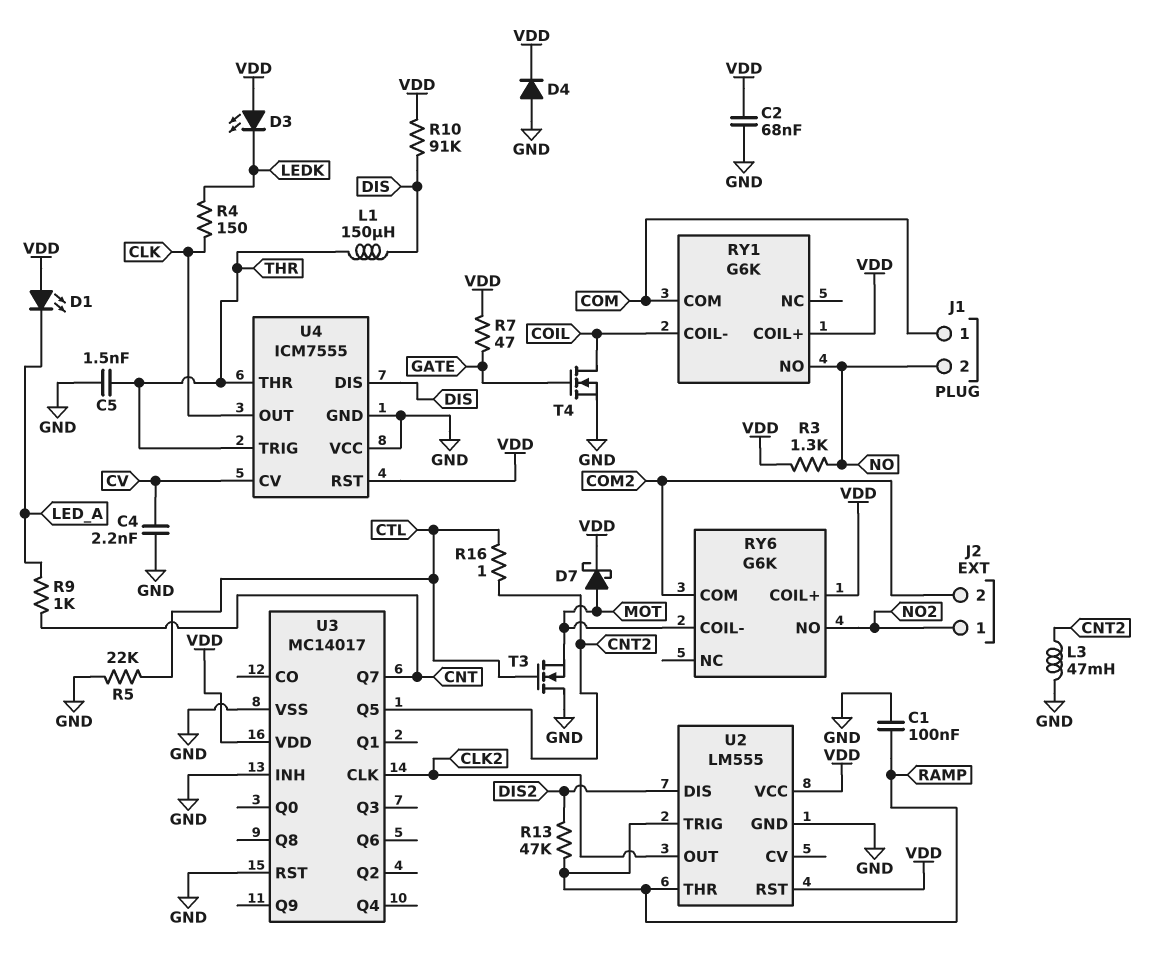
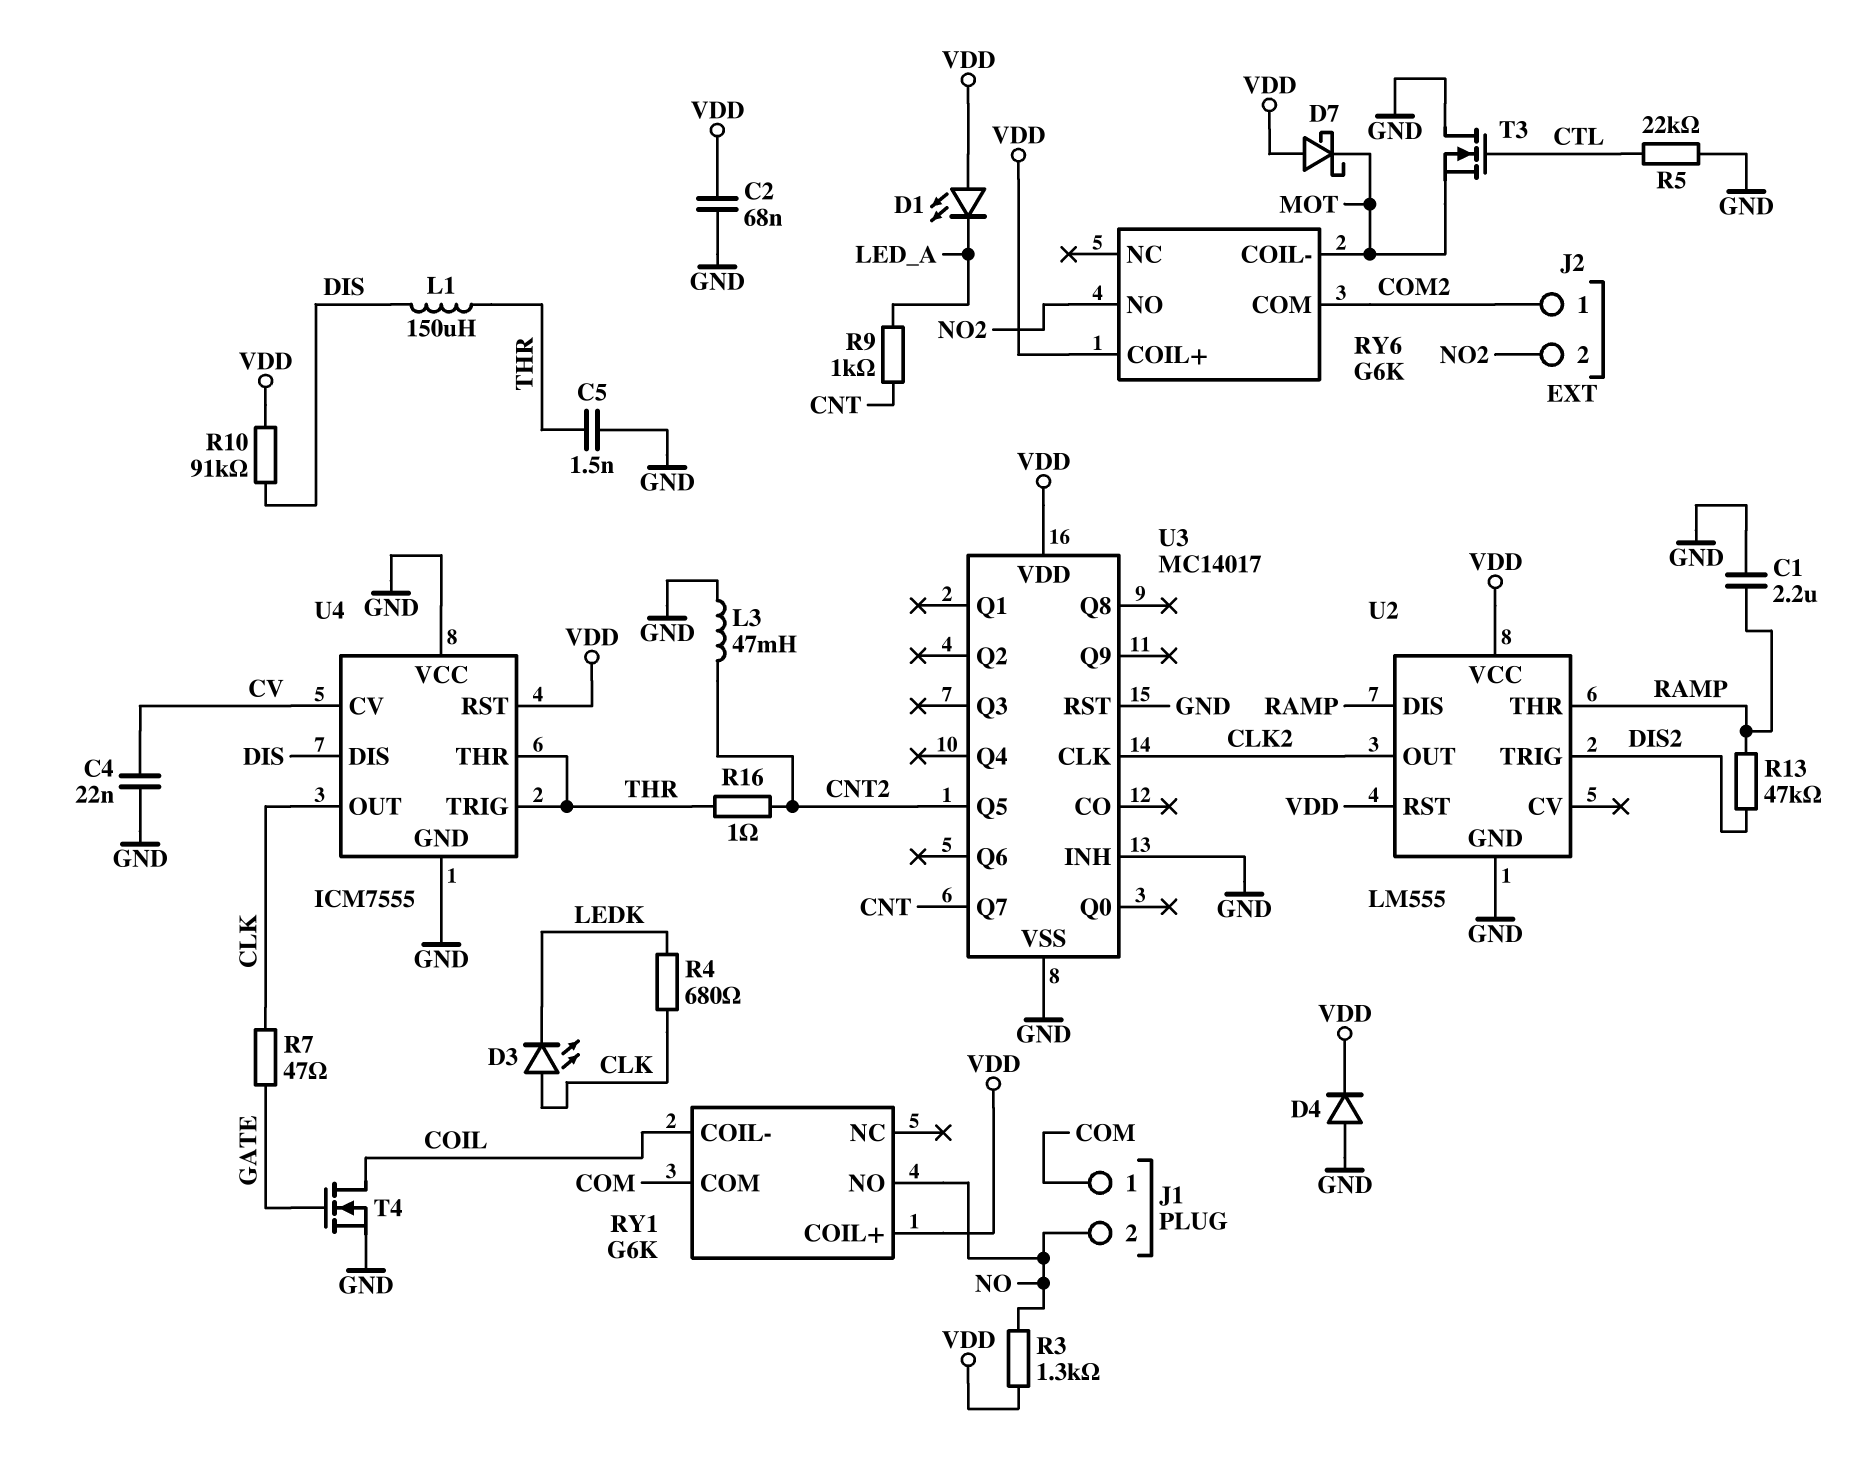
C1: 100nF (GND, RAMP) -> 2.2uF (GND, RAMP)
C4: 2.2nF (CV, GND) -> 22nF (CV, GND)
D3: LED (A VDD, K LEDK) -> LED (A CLK, K LEDK)
D7: schottky (A MOT, K VDD) -> schottky (A VDD, K MOT)
J2 pin 1: NO2 -> COM2
J2 pin 2: COM2 -> NO2
R4: 150 (CLK, LEDK) -> 680 (CLK, LEDK)
R7: 47 (GATE, VDD) -> 47 (CLK, GATE)
R16: 1 (CNT2, CTL) -> 1 (CNT2, THR)
U2 pin DIS: DIS2 -> RAMP
U2 pin TRIG: RAMP -> DIS2

